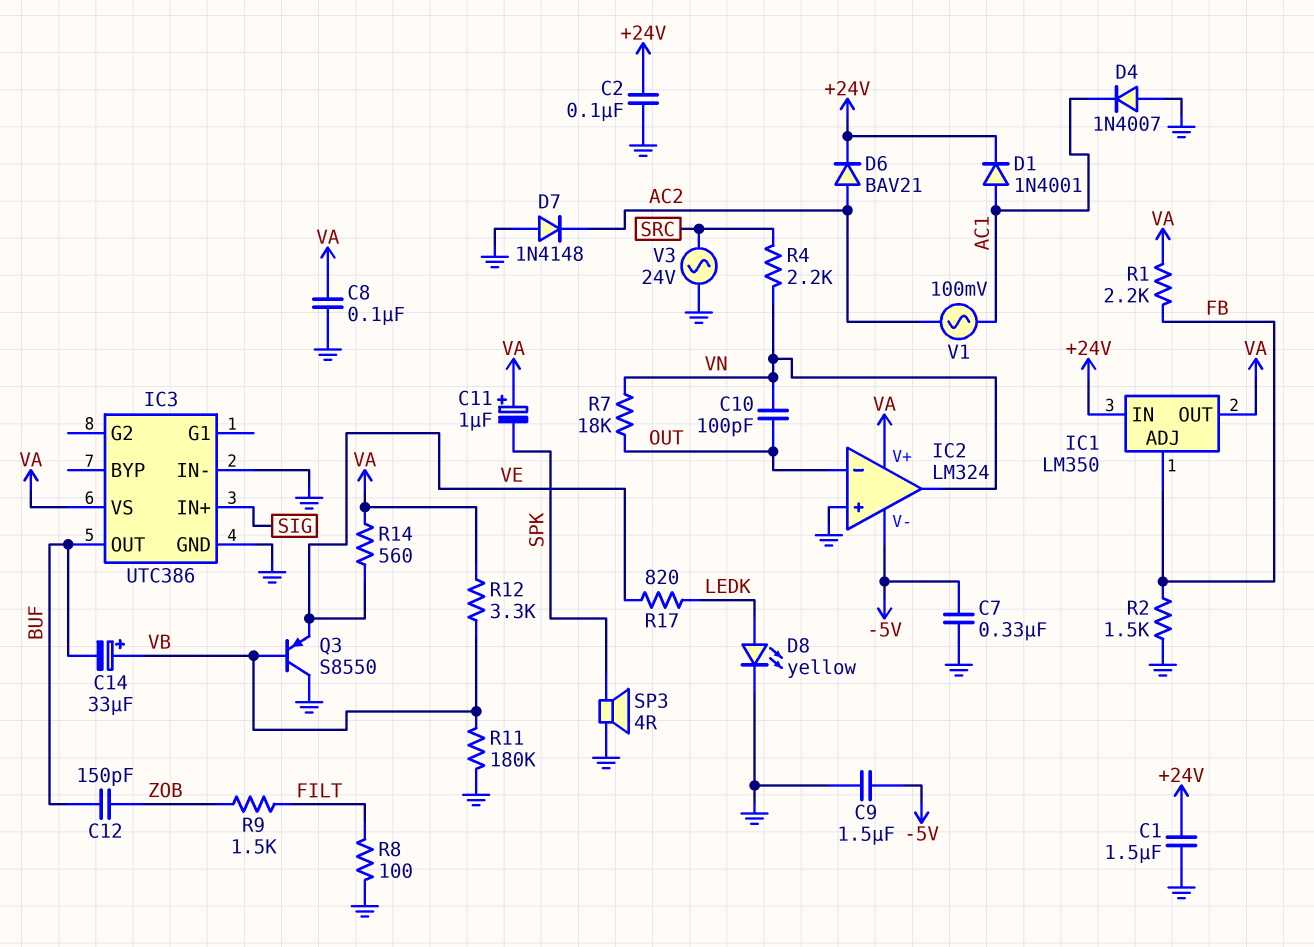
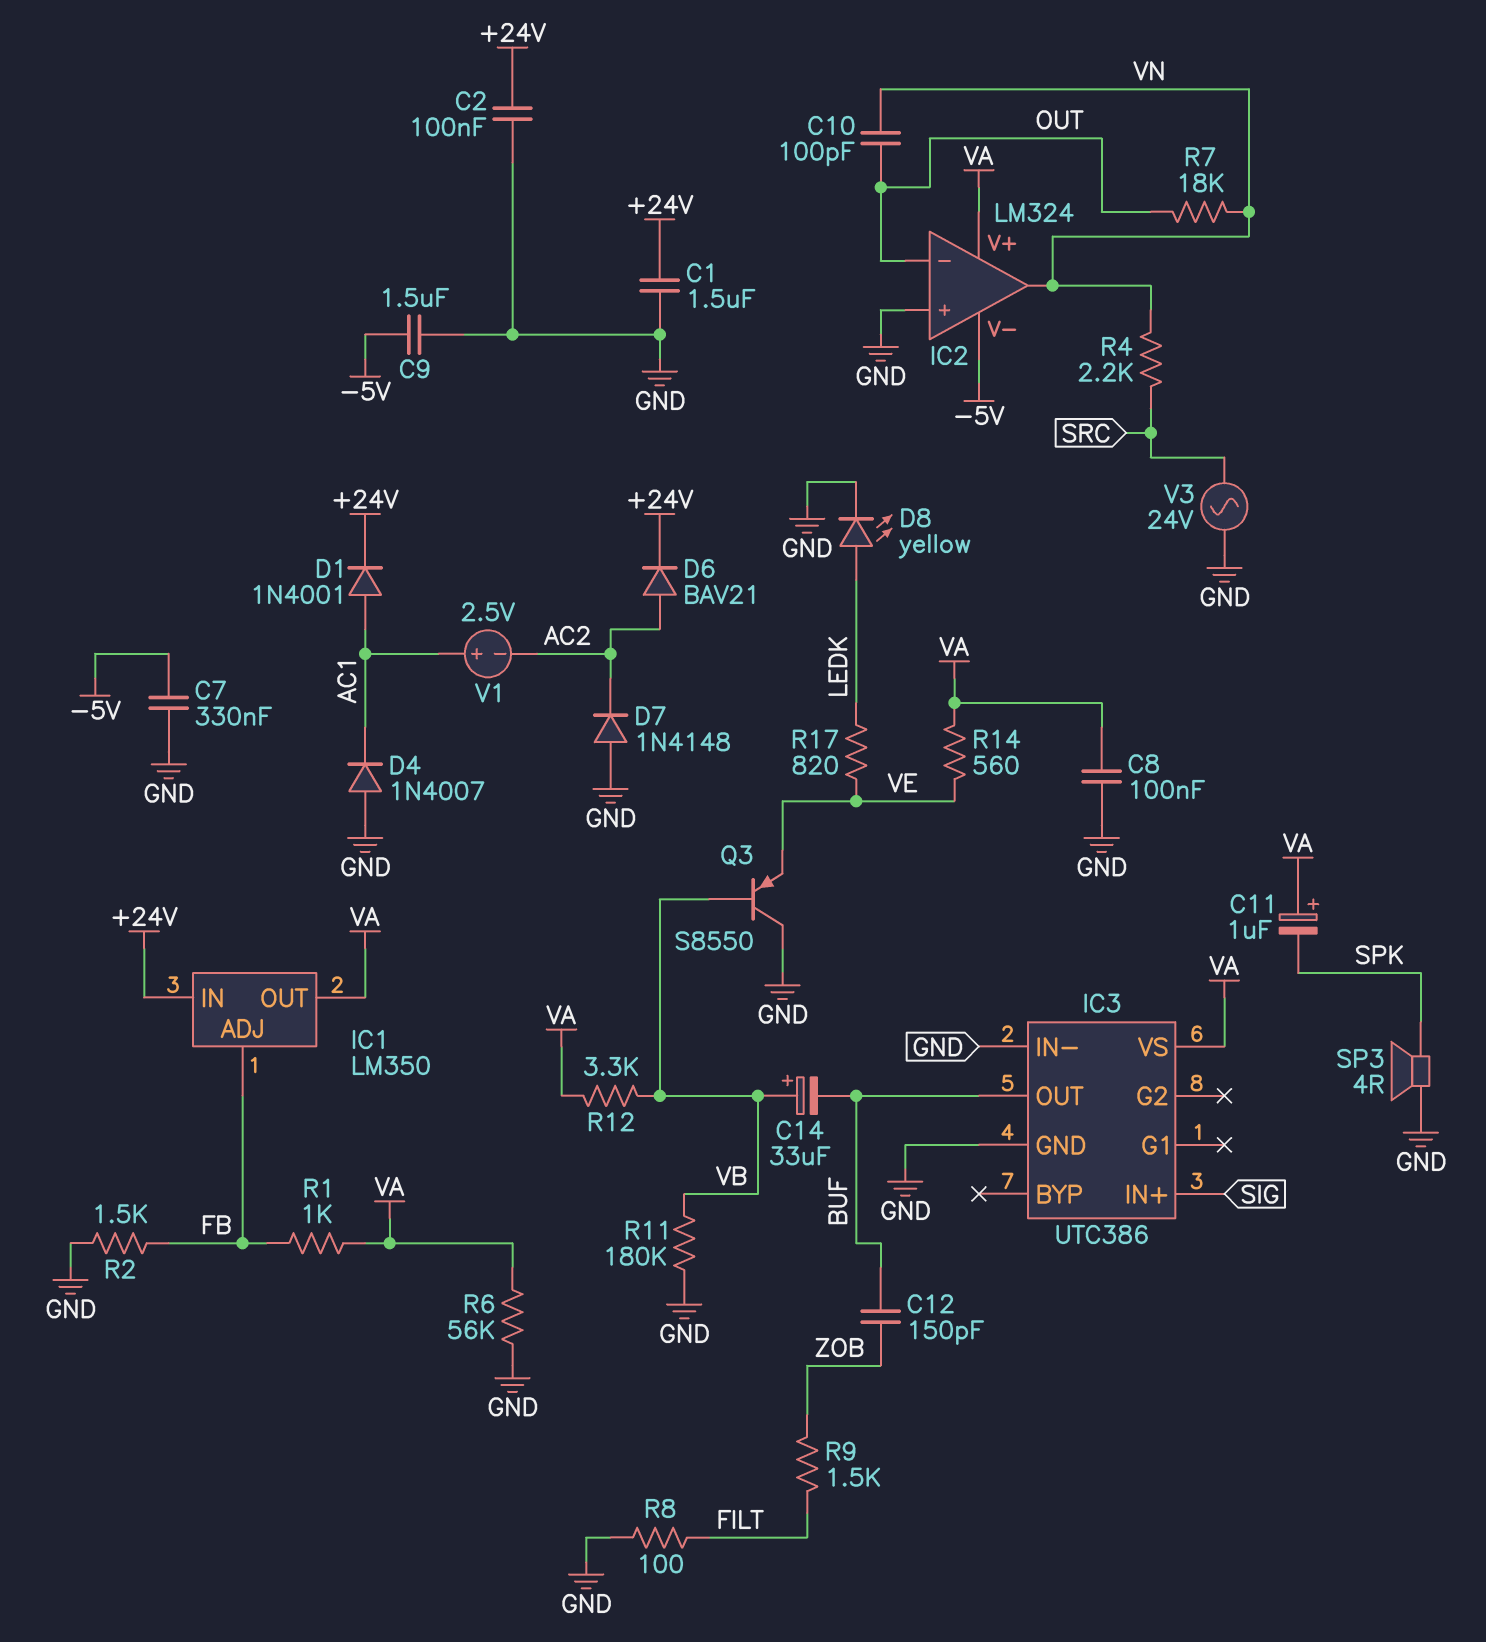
R1: 2.2k (FB, VA) -> 1k (FB, VA)
R6: none -> 56k (GND, VA)
V1: AC 100mV (AC1, AC2) -> 2.5V (plus AC1, minus AC2)

